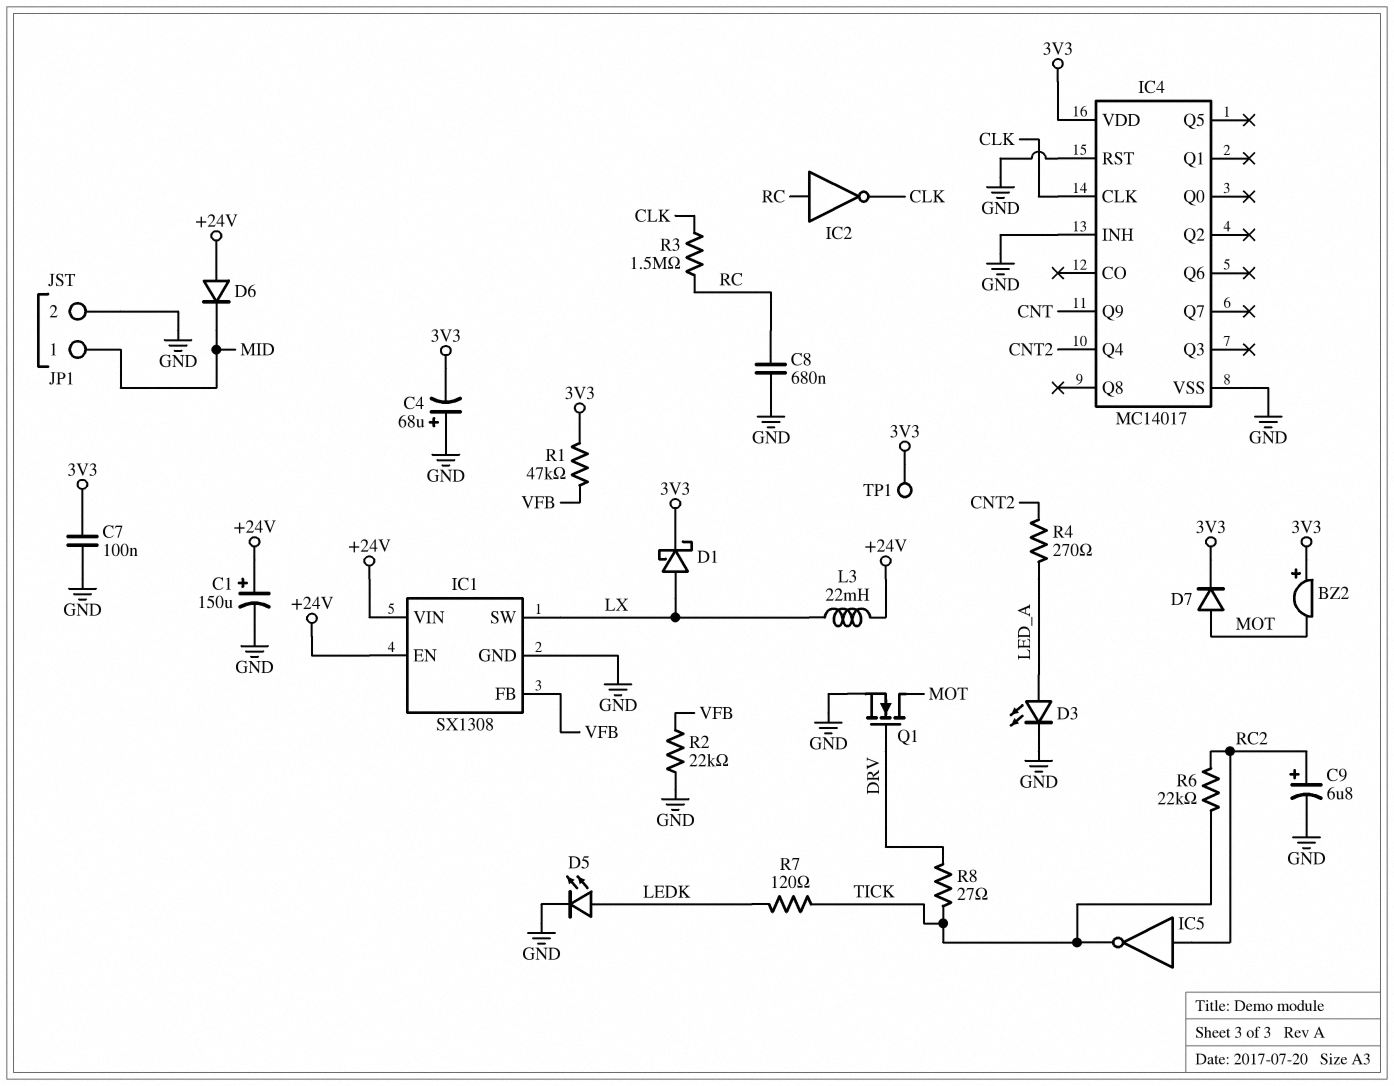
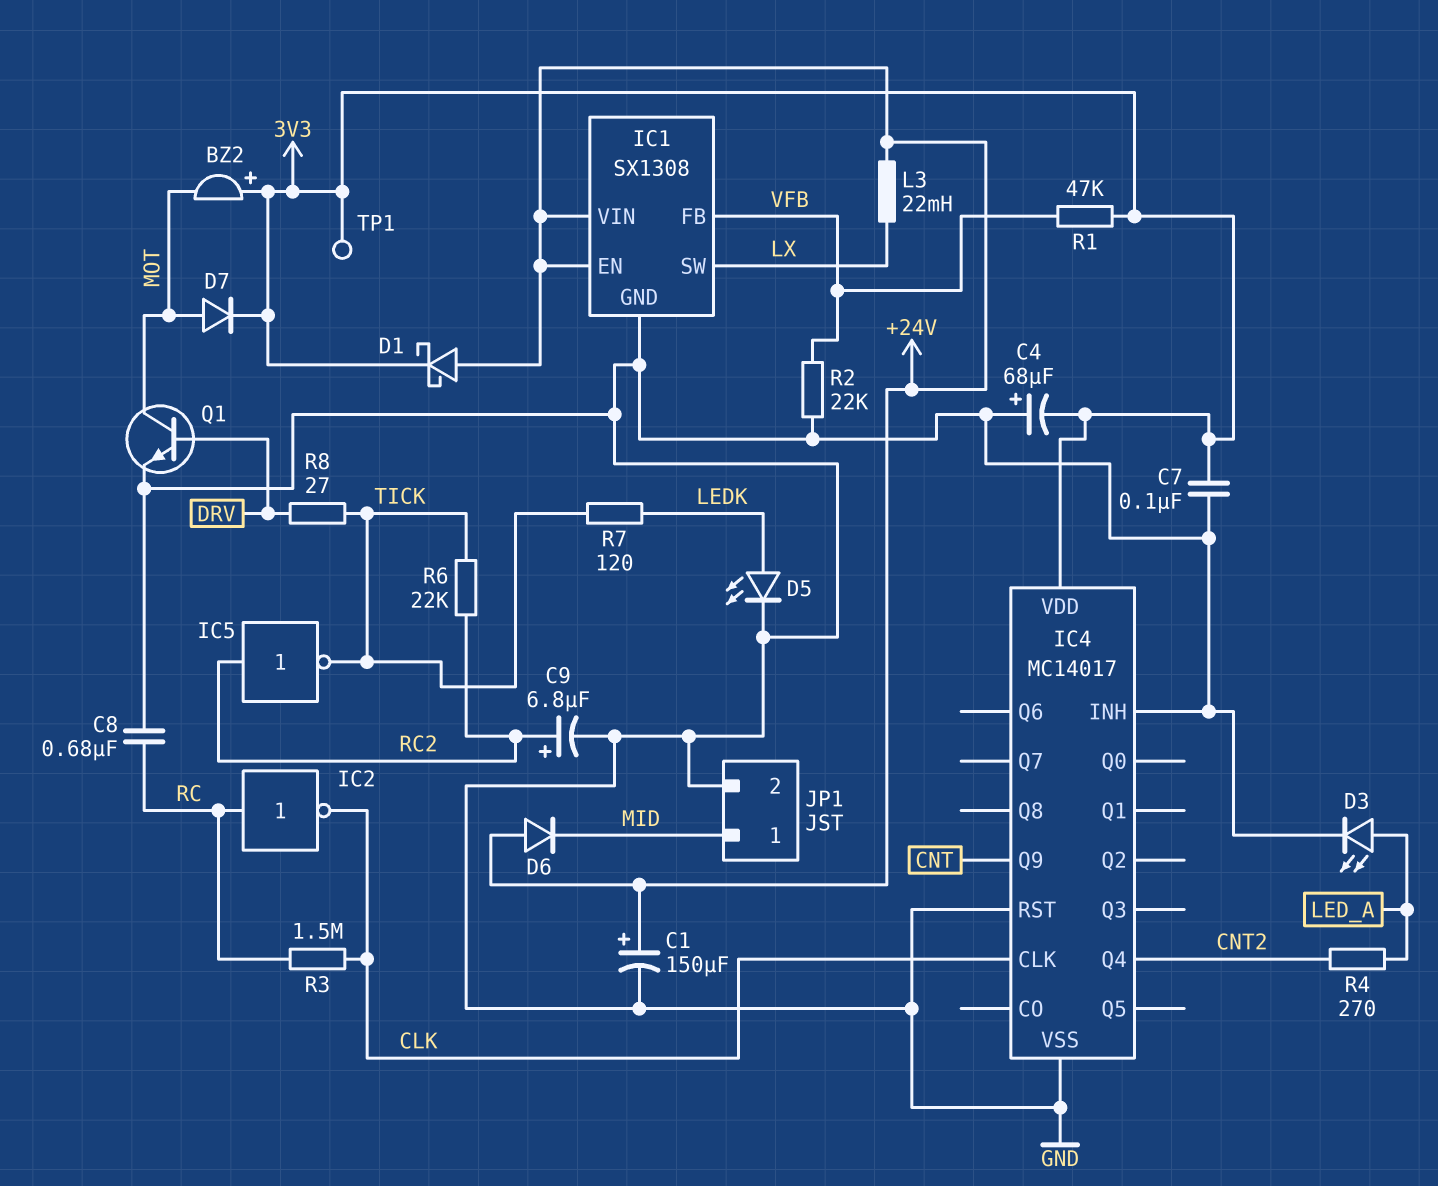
D1: schottky (A LX, K 3V3) -> schottky (A +24V, K 3V3)
Q1: NMOS (G DRV, D MOT, S GND) -> NPN (B DRV, C MOT, E GND)

